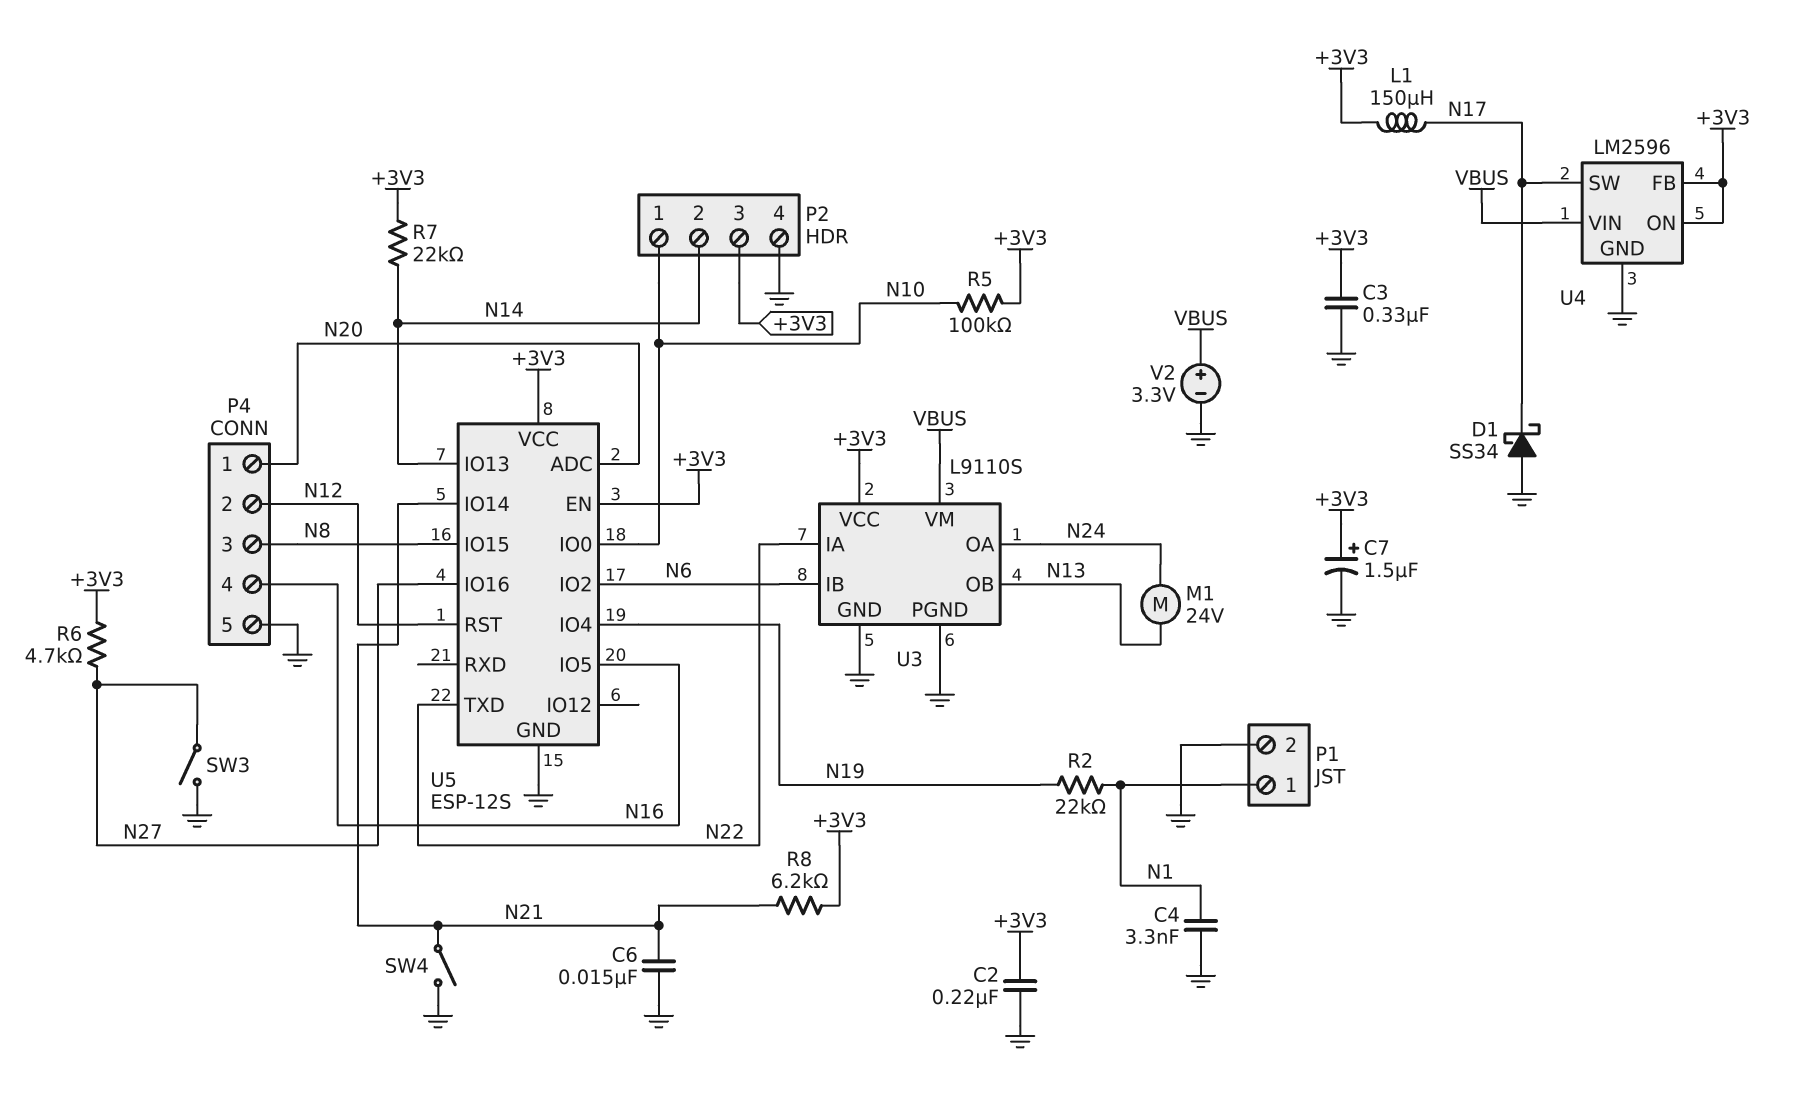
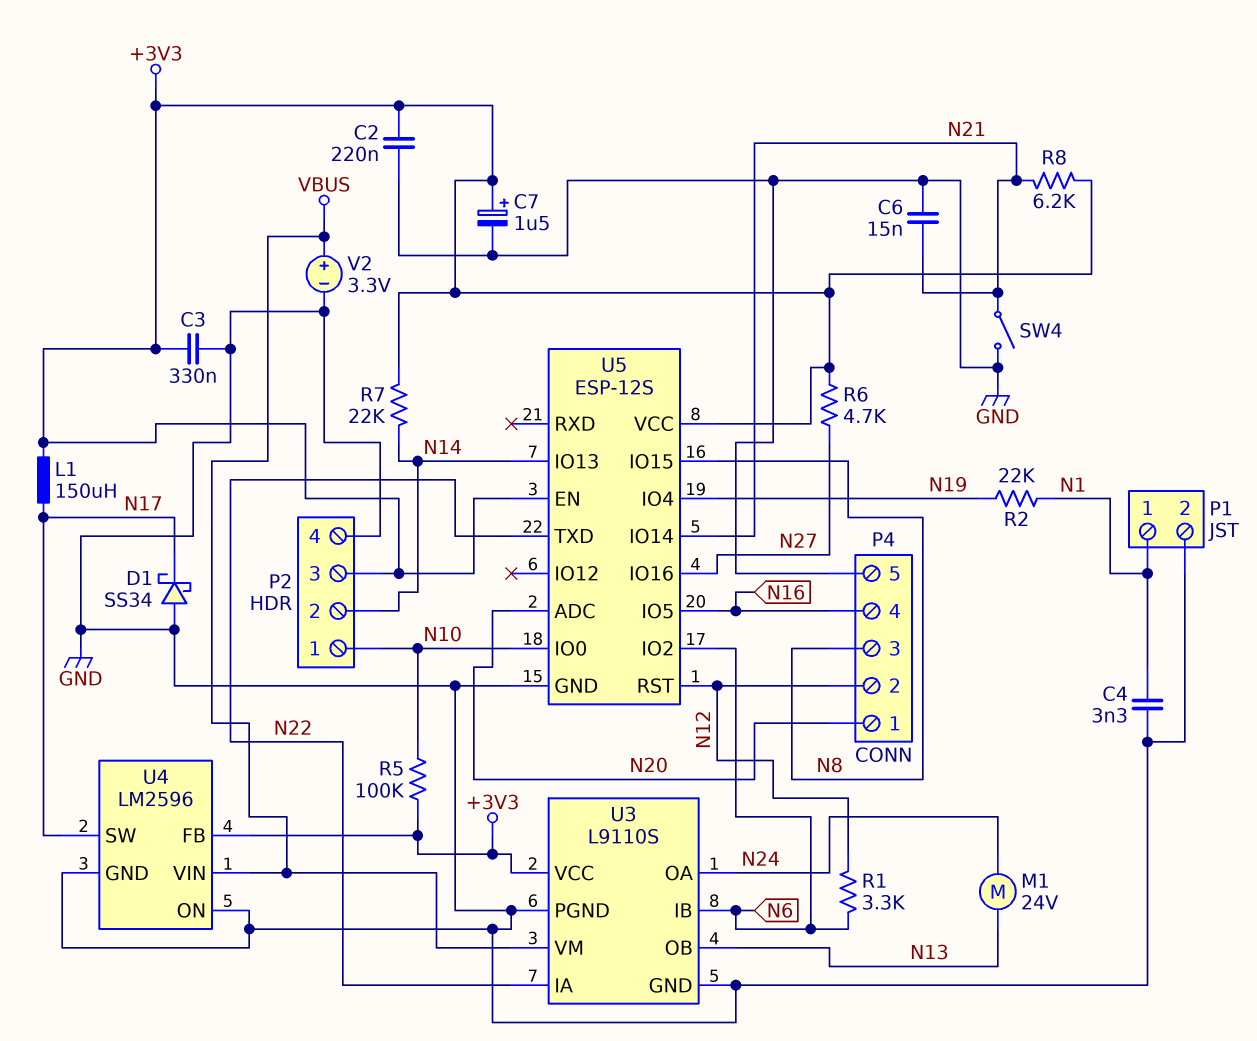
R1: none -> 3.3k (N6, N12)
SW3: switch (GND, N27) -> none
U4 pin ON: +3V3 -> GND

